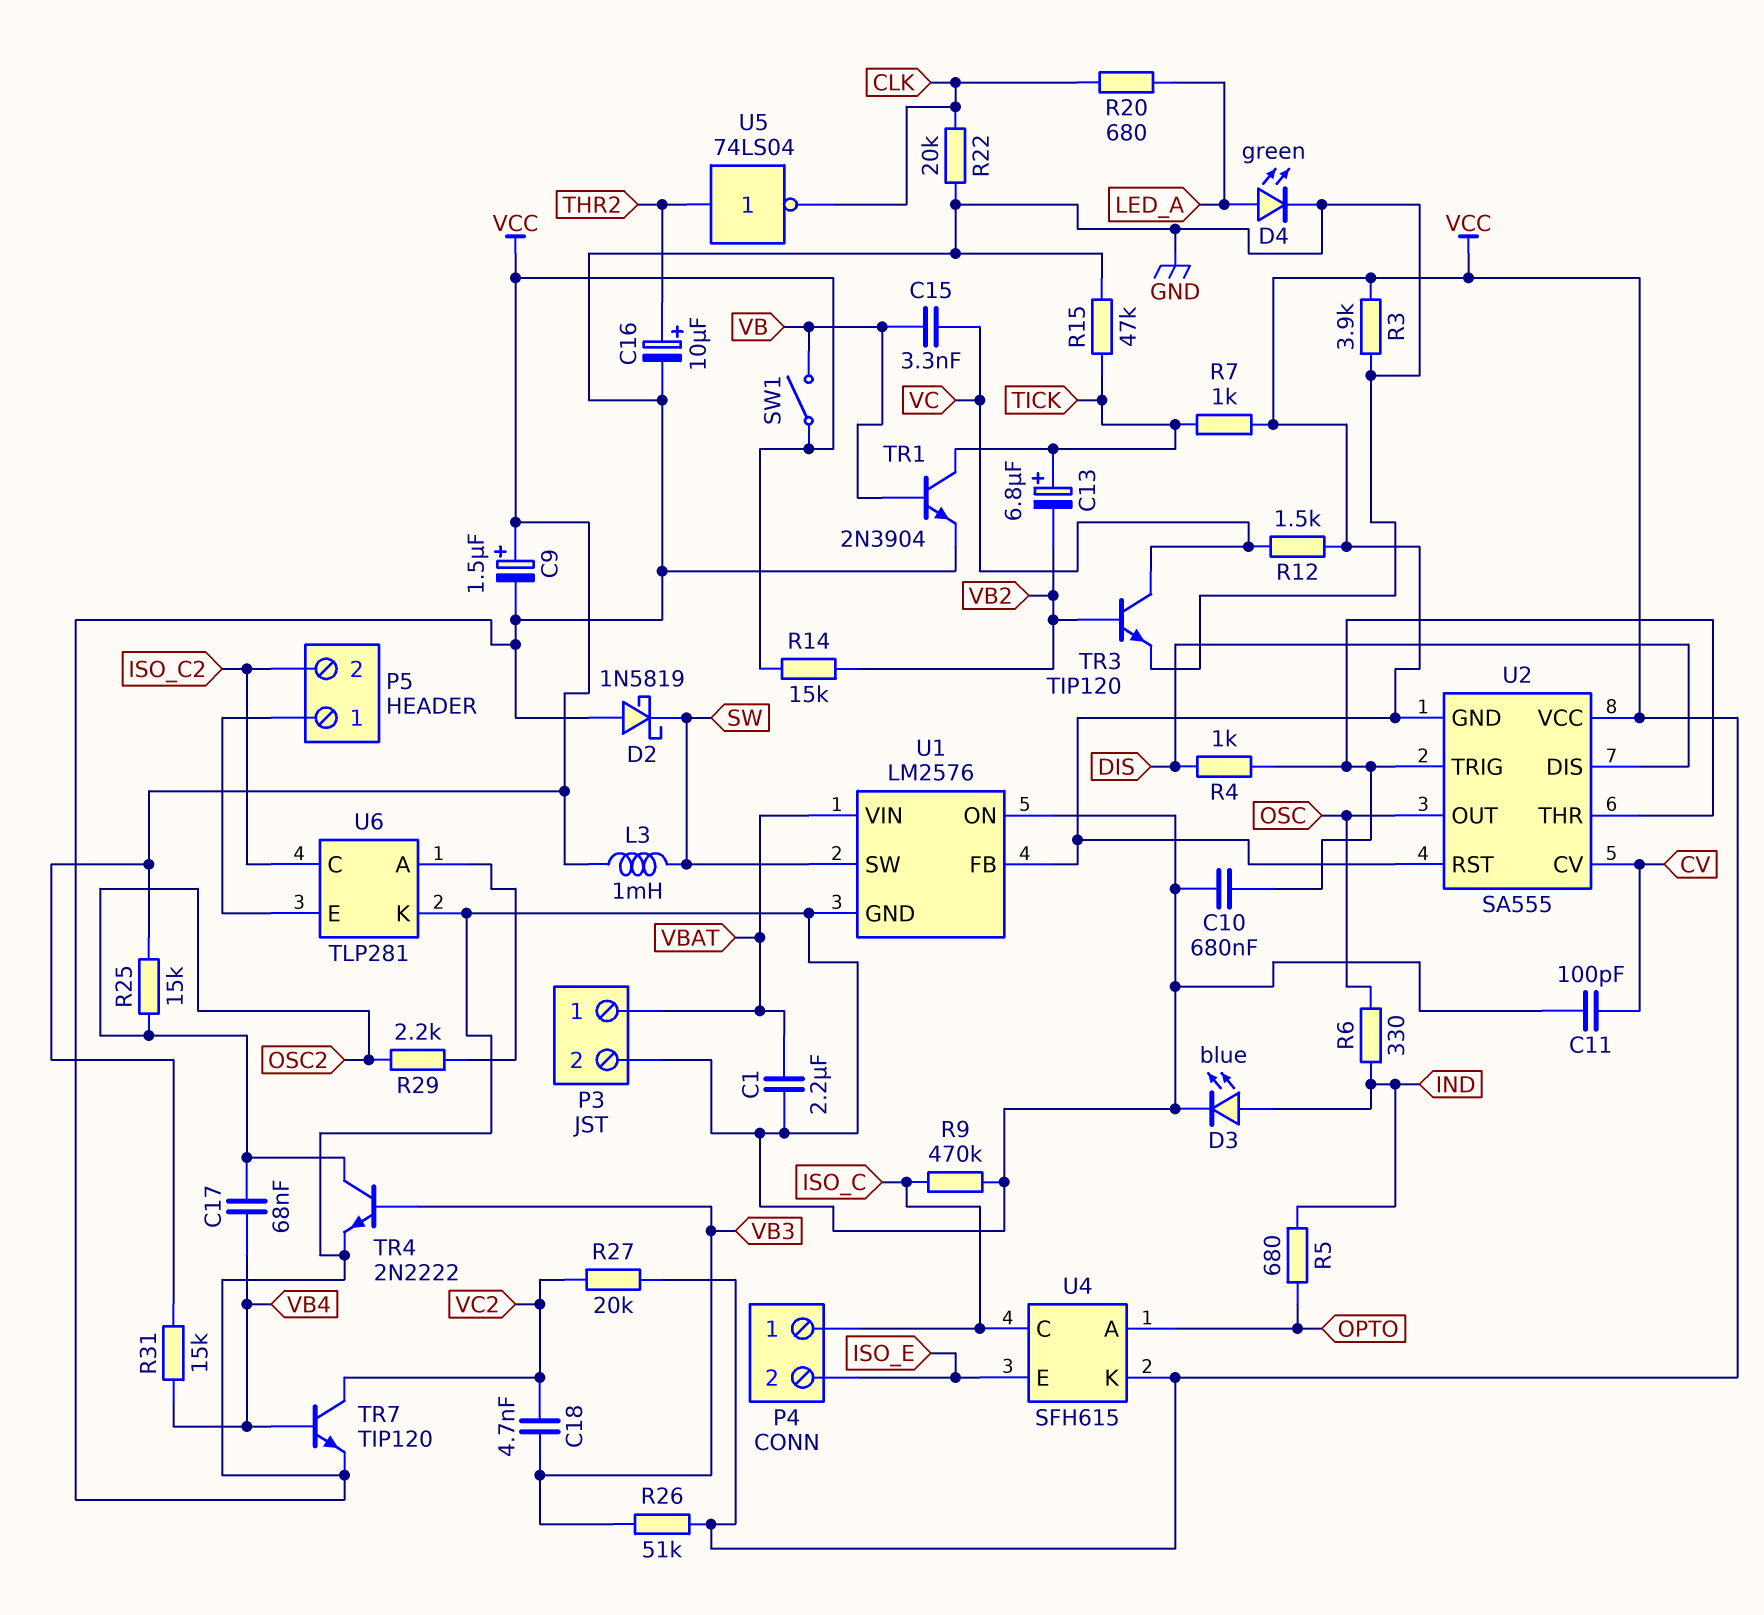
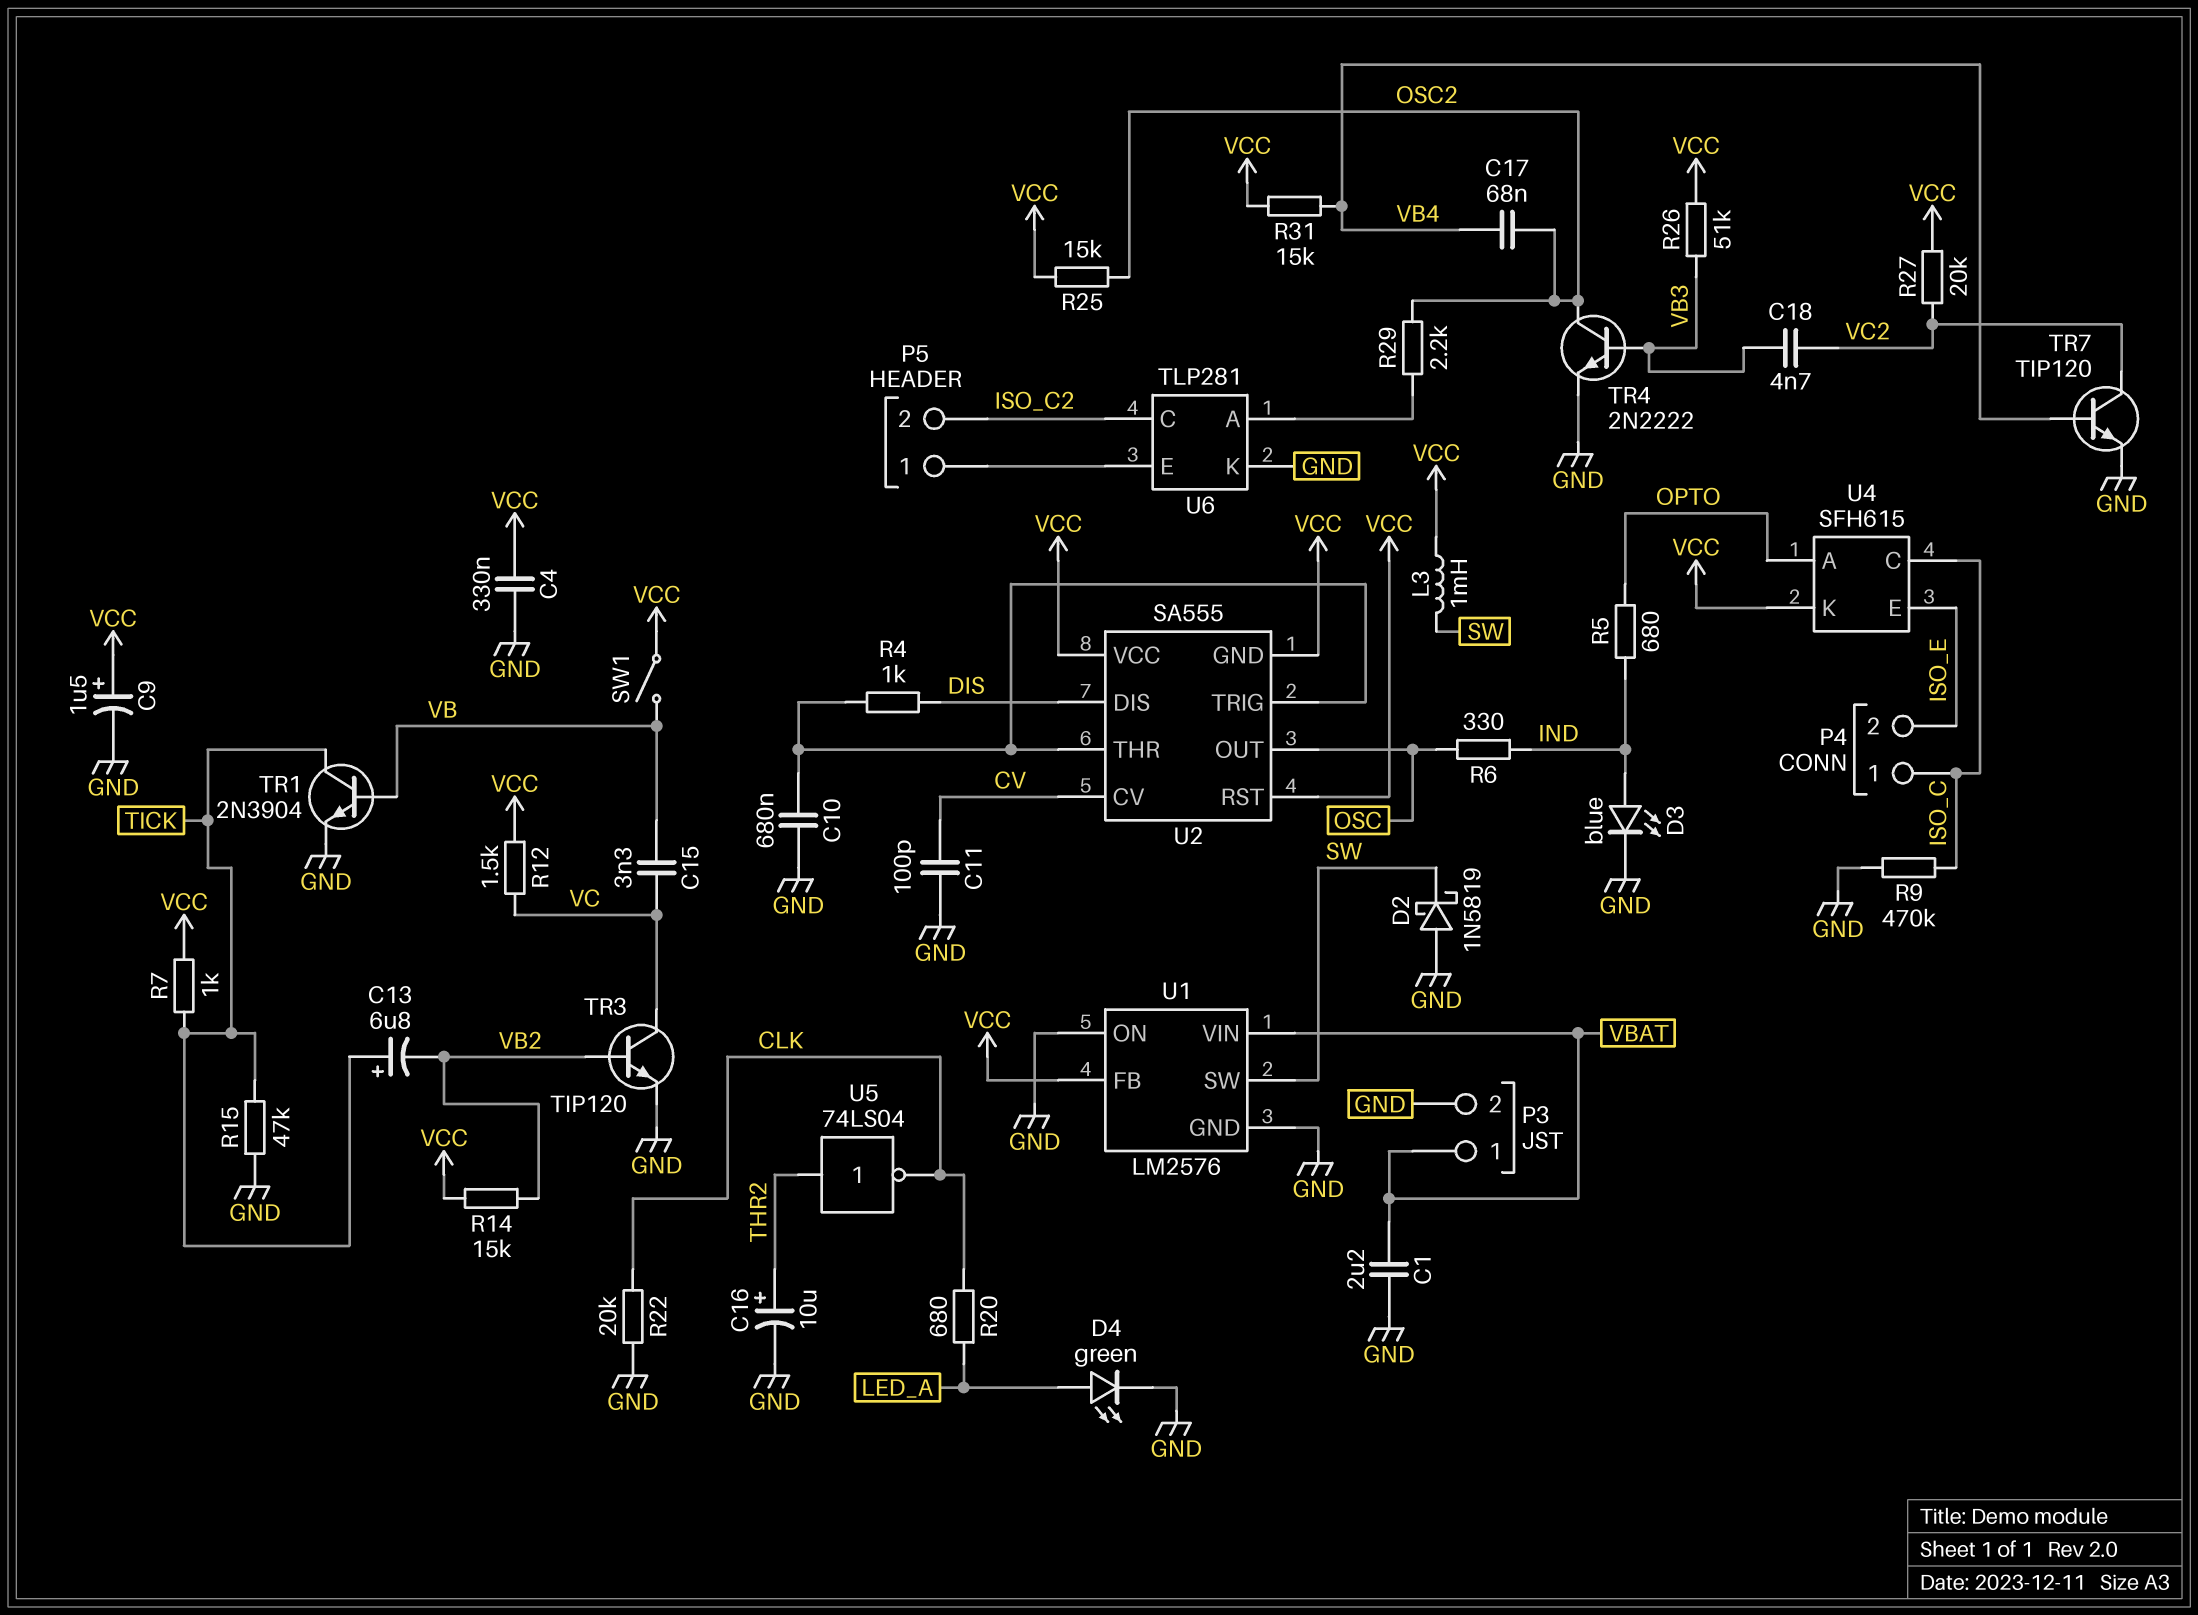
C4: none -> 330nF (GND, VCC)
R3: 3.9k (GND, VCC) -> none

